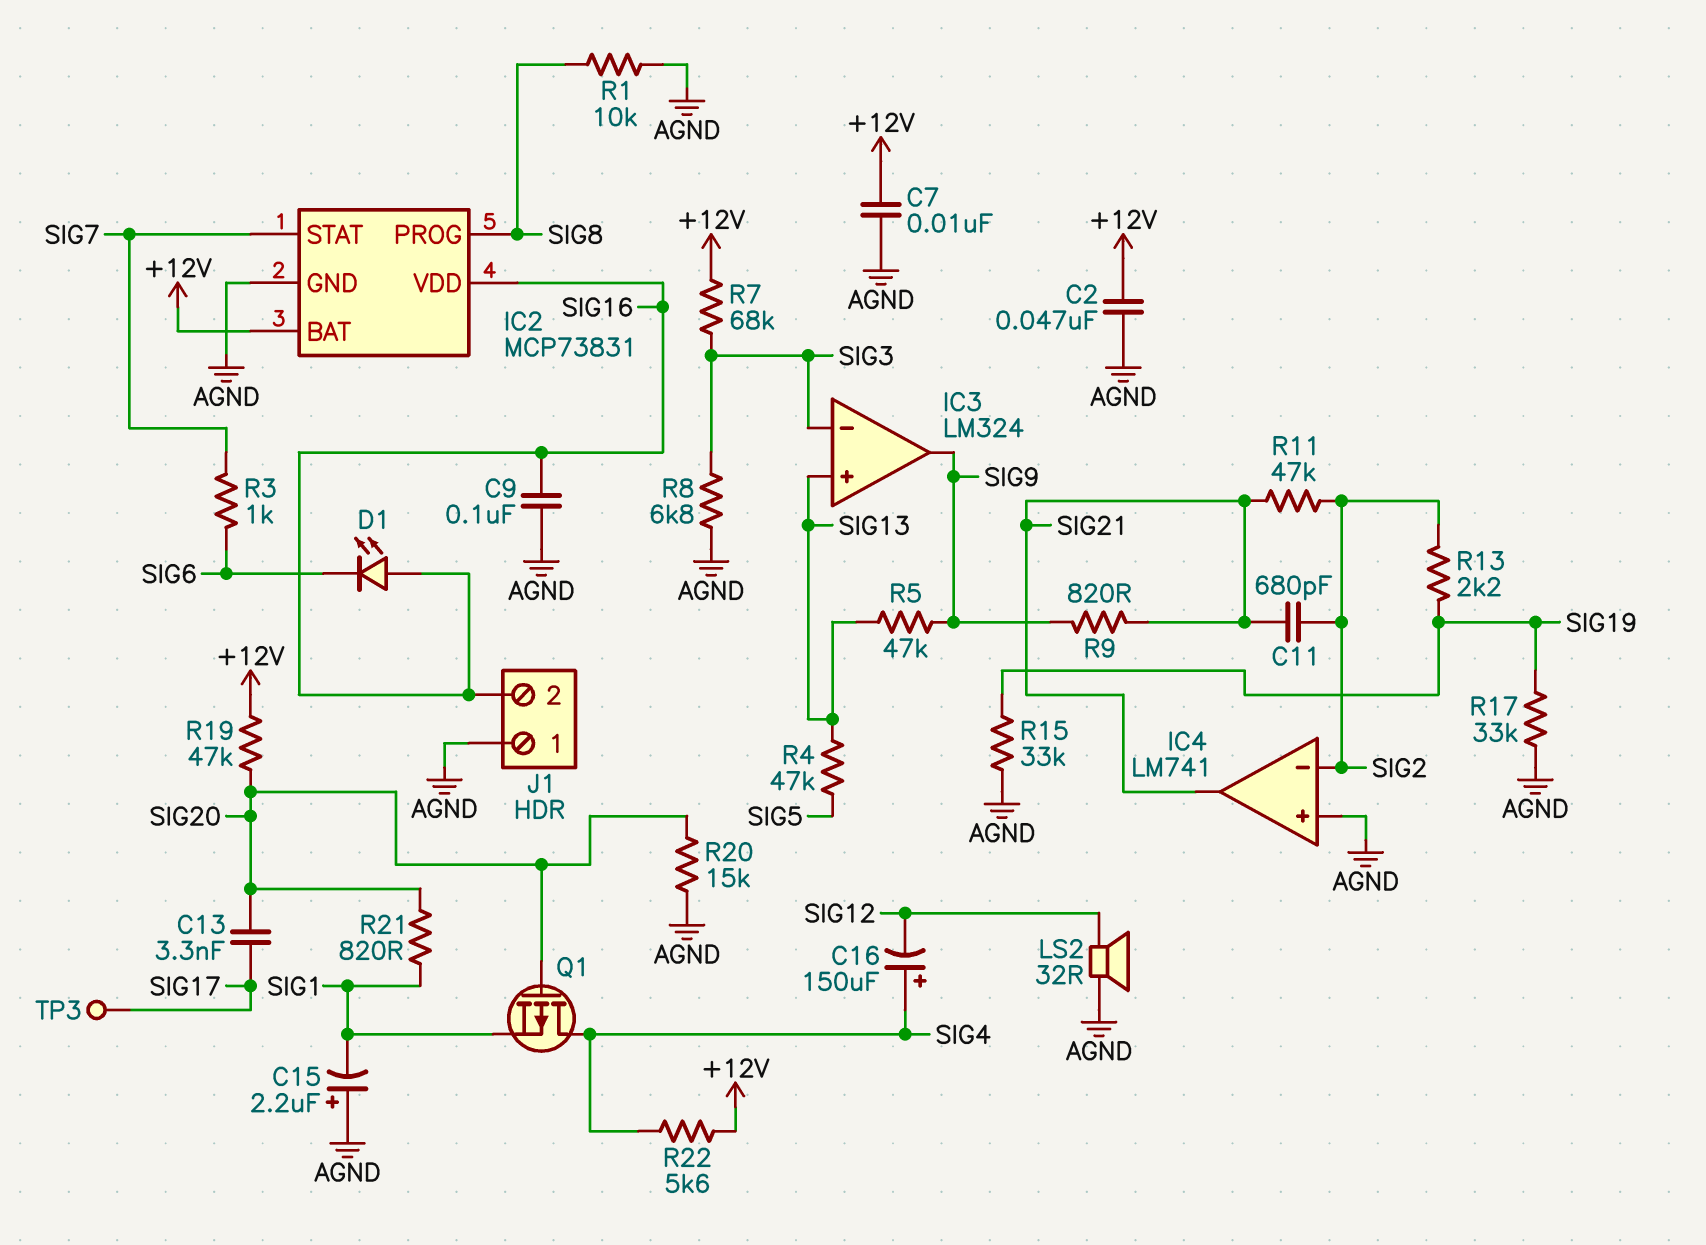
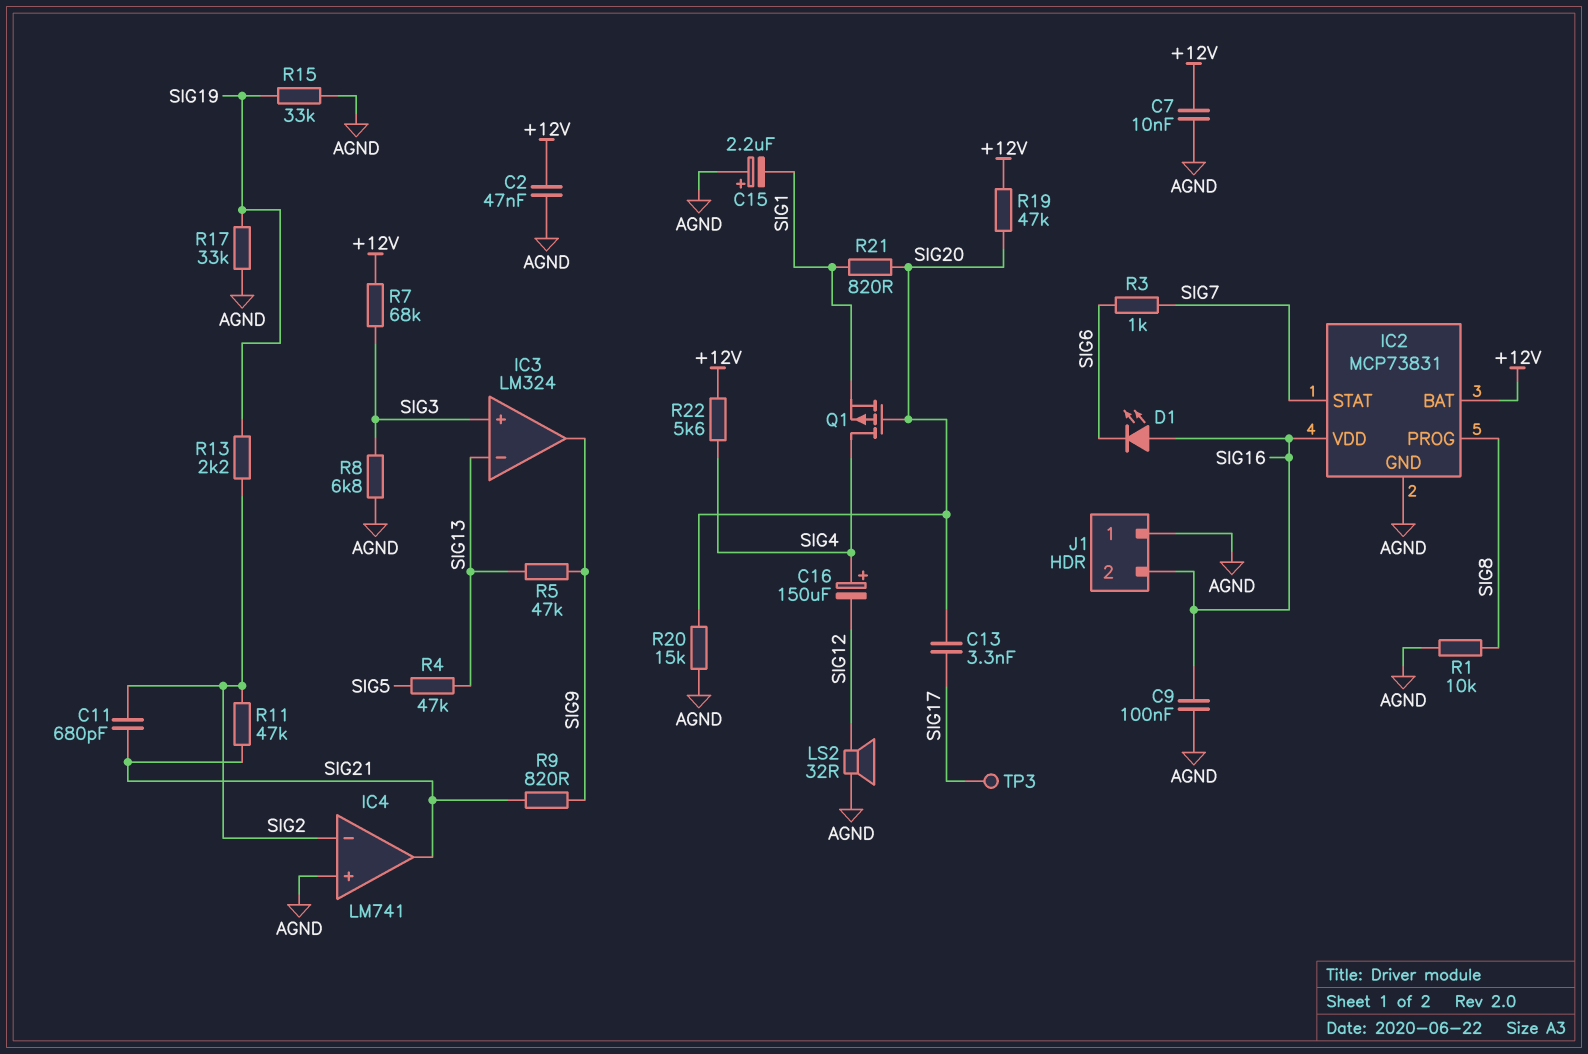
IC3 pin in+: SIG13 -> SIG3
IC3 pin in-: SIG3 -> SIG13

